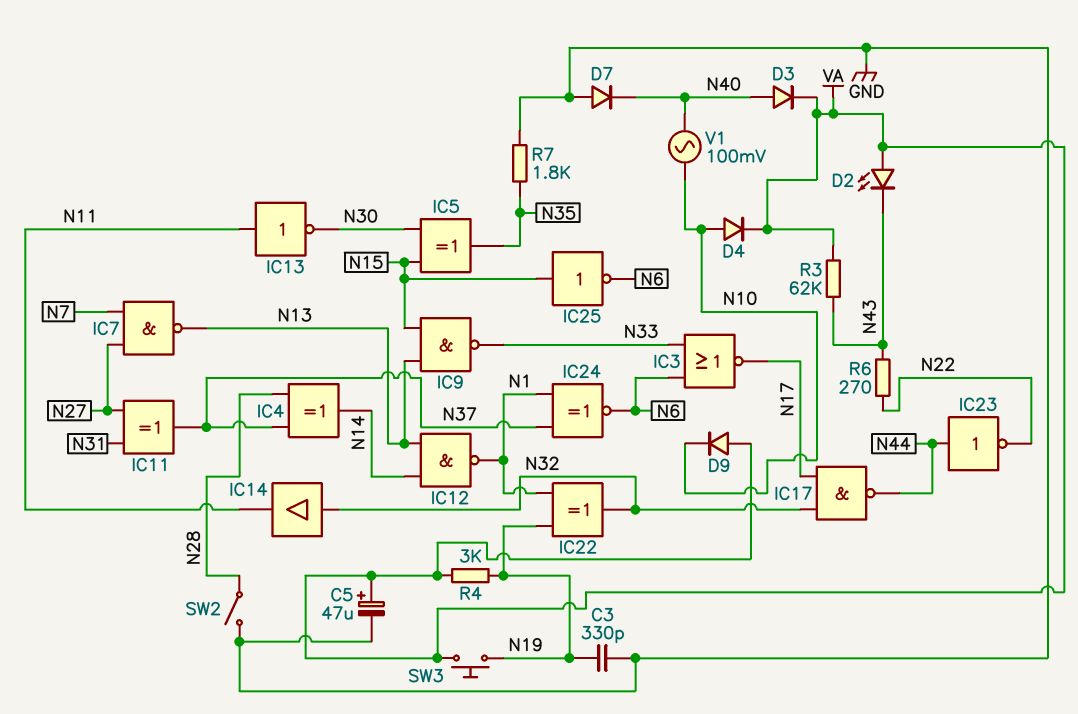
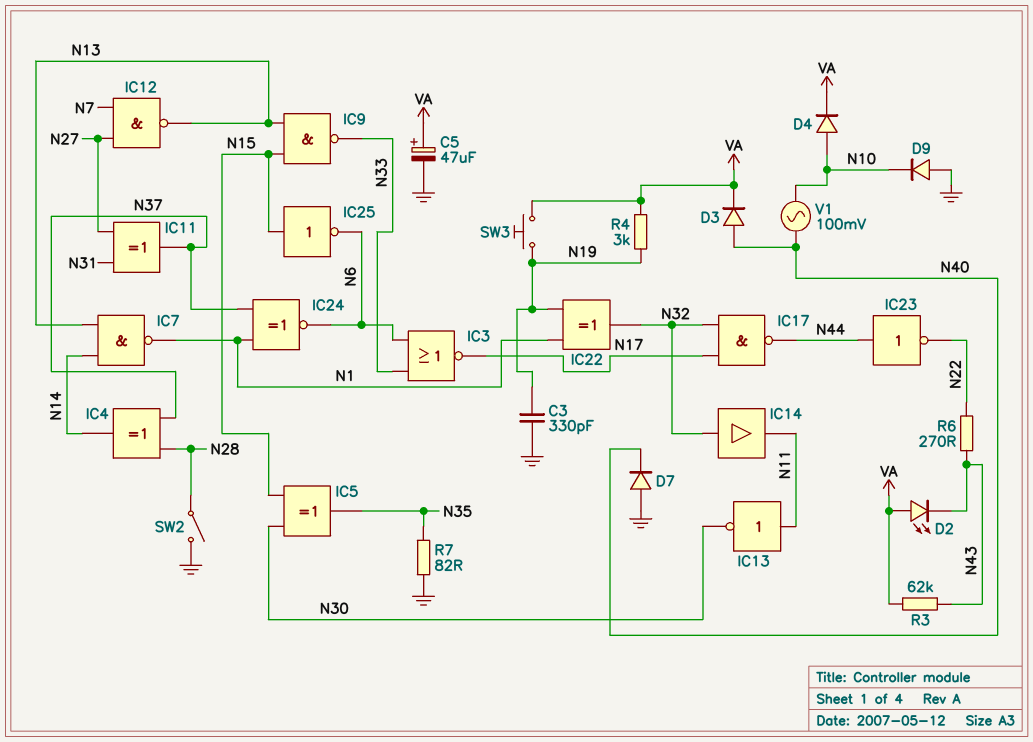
D9: diode (A VA, K N10) -> diode (A GND, K N10)
IC7: NAND (in N7, in N27, out N13) -> NAND (in N13, in N14, out N1)
IC12: NAND (in N13, in N14, out N1) -> NAND (in N7, in N27, out N13)
R7: 1.8k (GND, N35) -> 82 (GND, N35)

